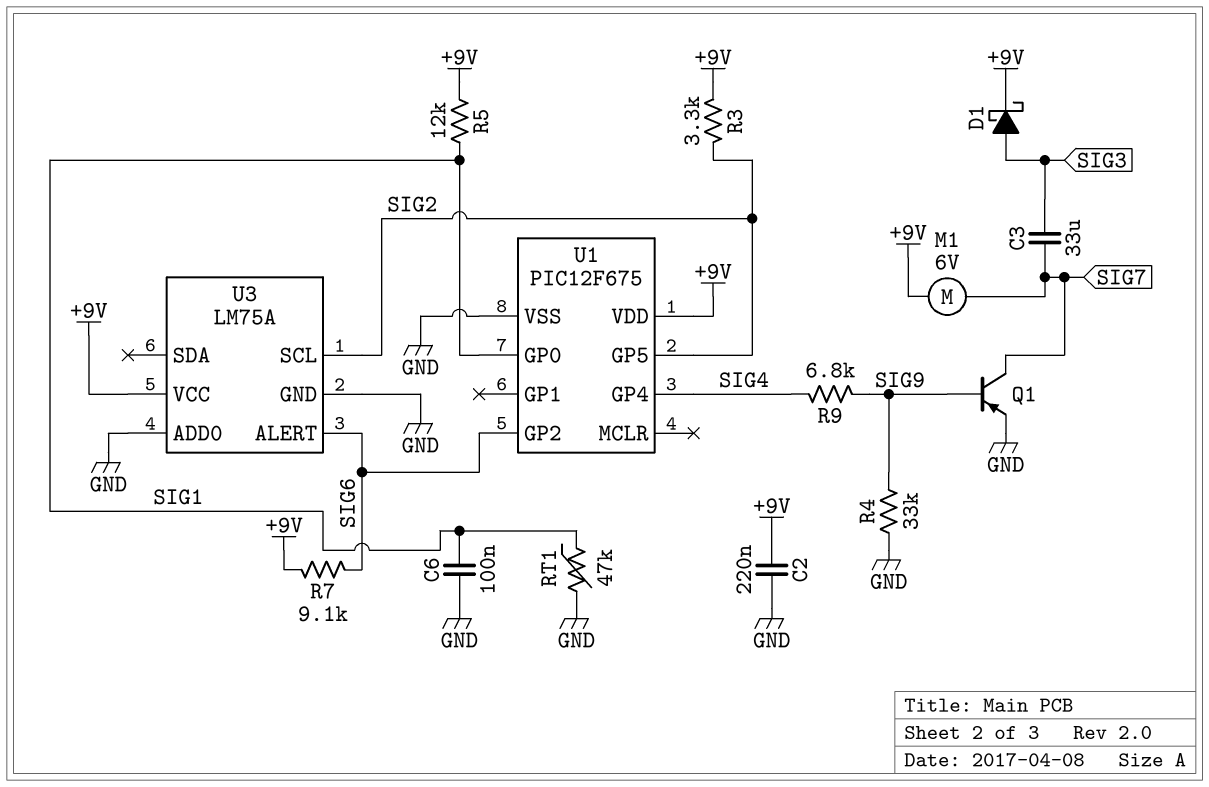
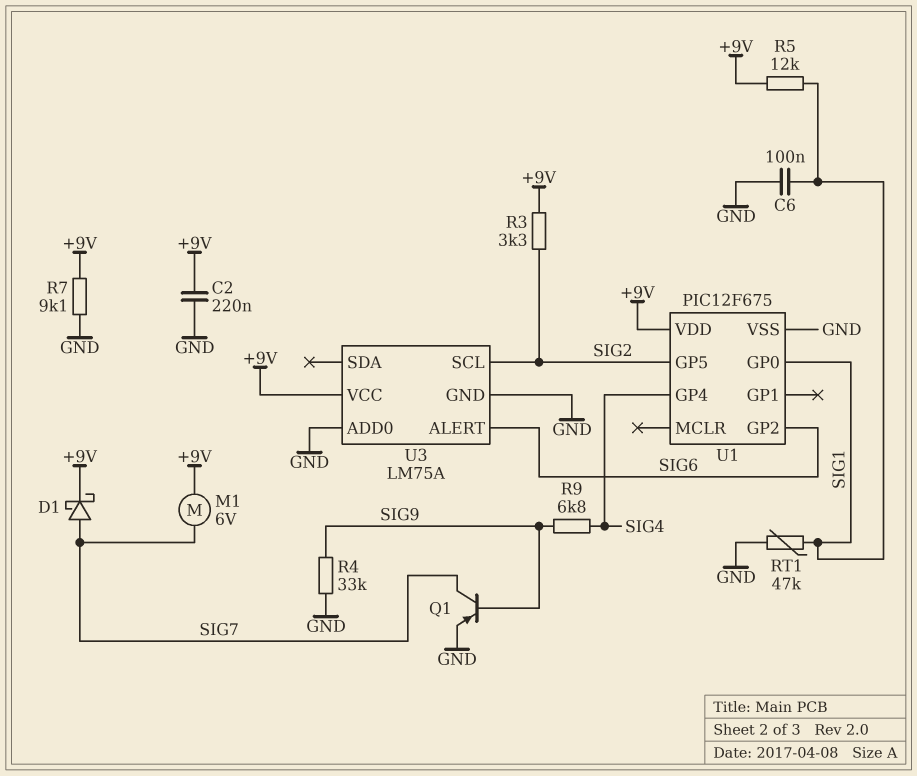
C3: 33uF (SIG3, SIG7) -> none
D1: schottky (A SIG3, K +9V) -> schottky (A SIG7, K +9V)
R7: 9.1k (+9V, SIG6) -> 9.1k (+9V, GND)

